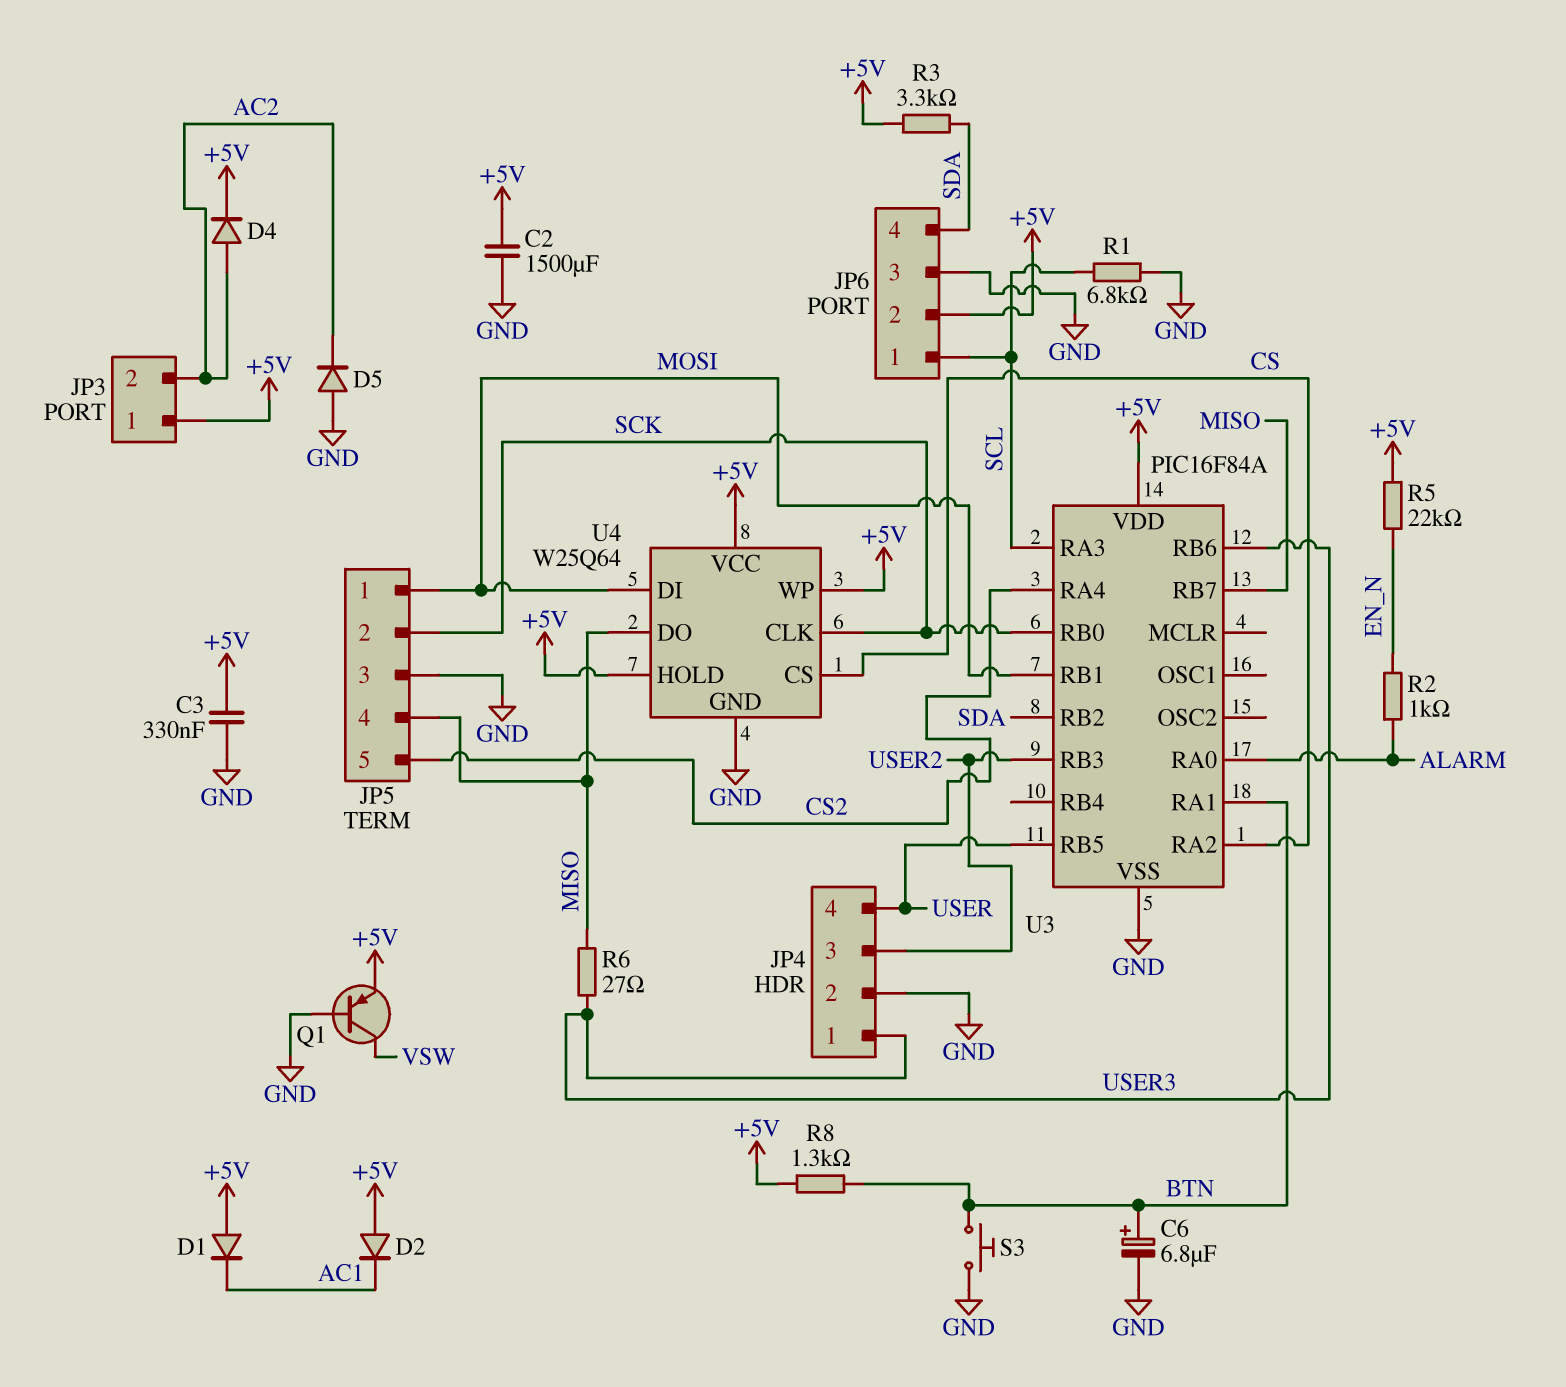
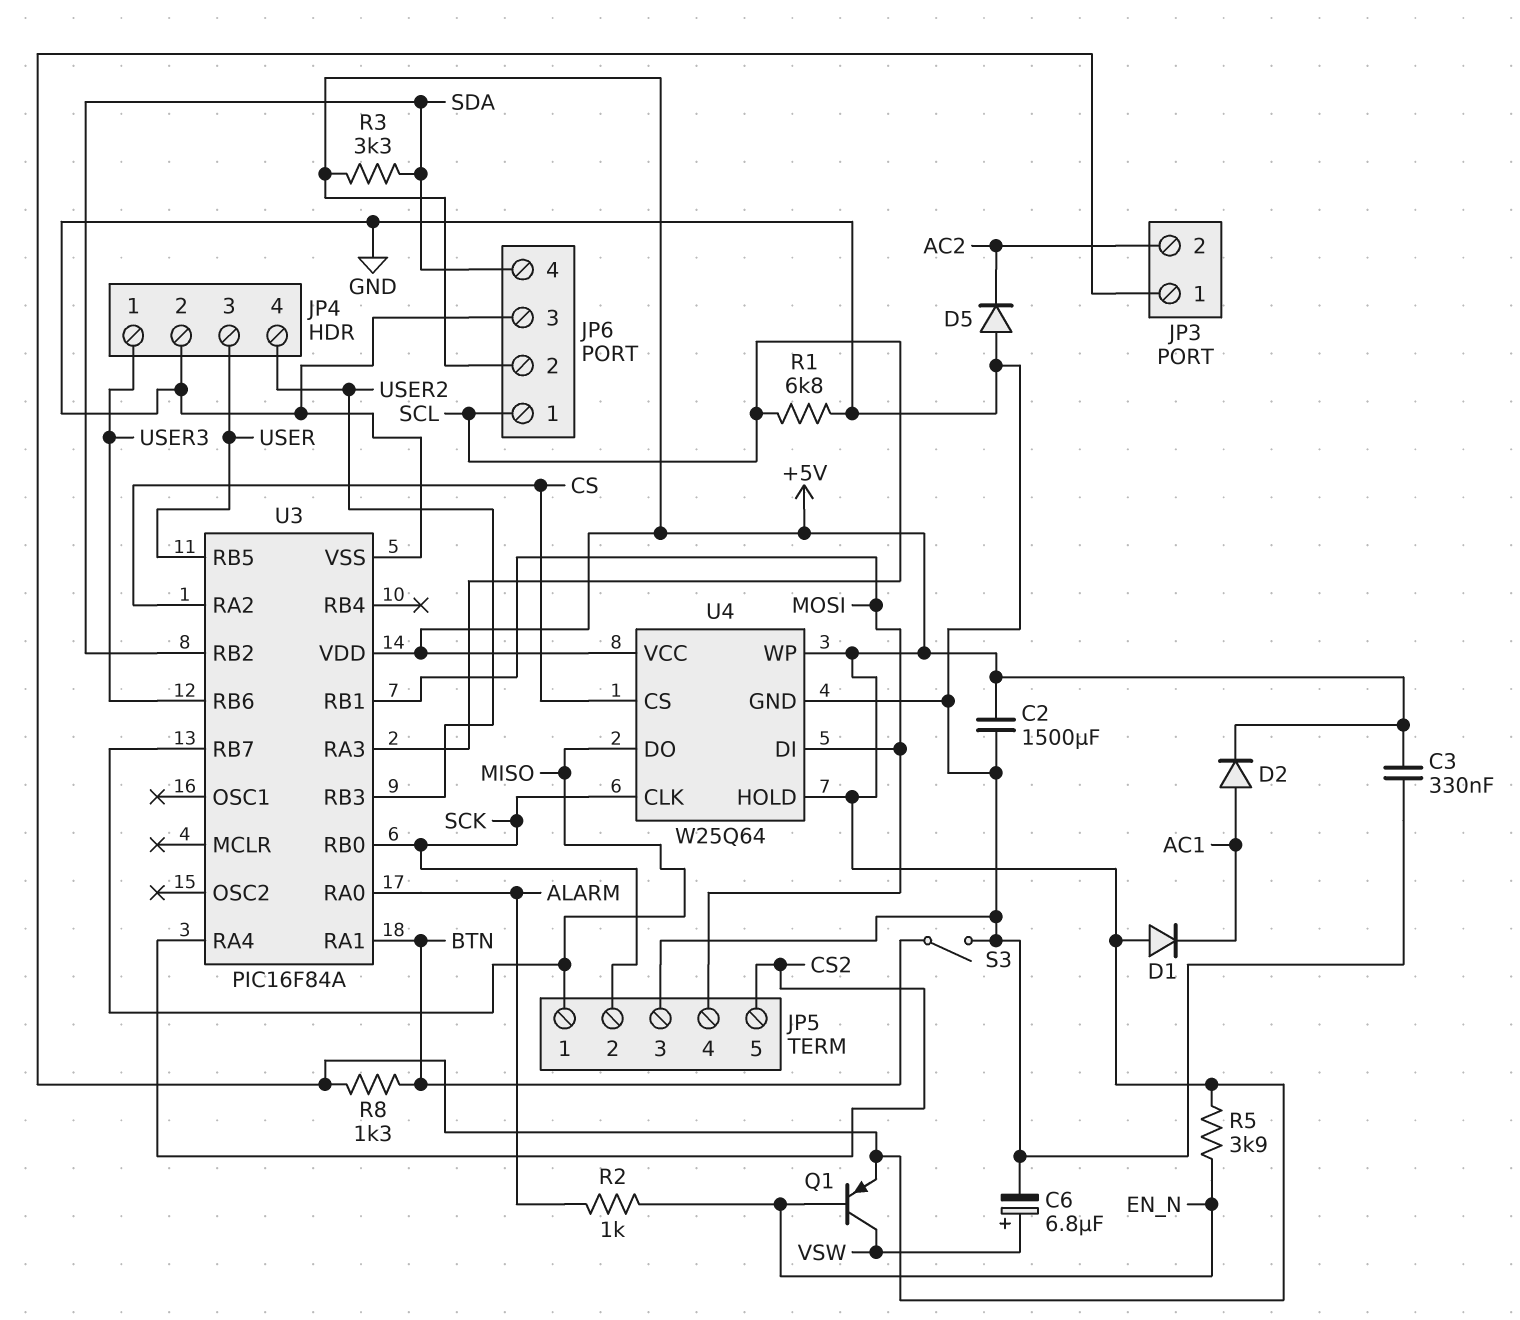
C6: 6.8uF (plus BTN, minus GND) -> 6.8uF (plus VSW, minus GND)
D2: diode (A +5V, K AC1) -> diode (A AC1, K +5V)
D4: diode (A AC2, K +5V) -> none
JP4 pin 3: USER2 -> USER
JP4 pin 4: USER -> USER2
JP5 pin 1: MOSI -> MISO
JP5 pin 4: MISO -> MOSI
Q1: PNP (B GND, C VSW, E +5V) -> PNP (B EN_N, C VSW, E +5V)
R5: 22k (+5V, EN_N) -> 3.9k (+5V, EN_N)
R6: 27 (MISO, USER3) -> none
S3: button (BTN, GND) -> switch (BTN, GND)

